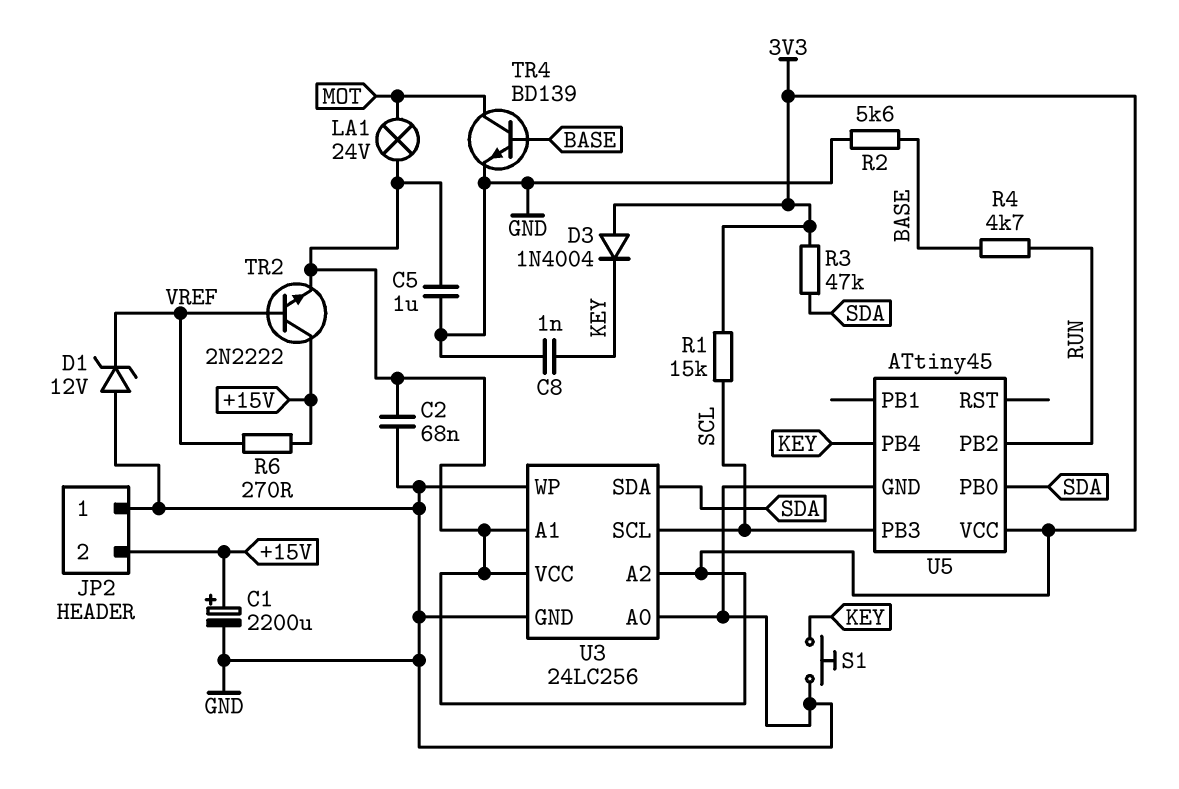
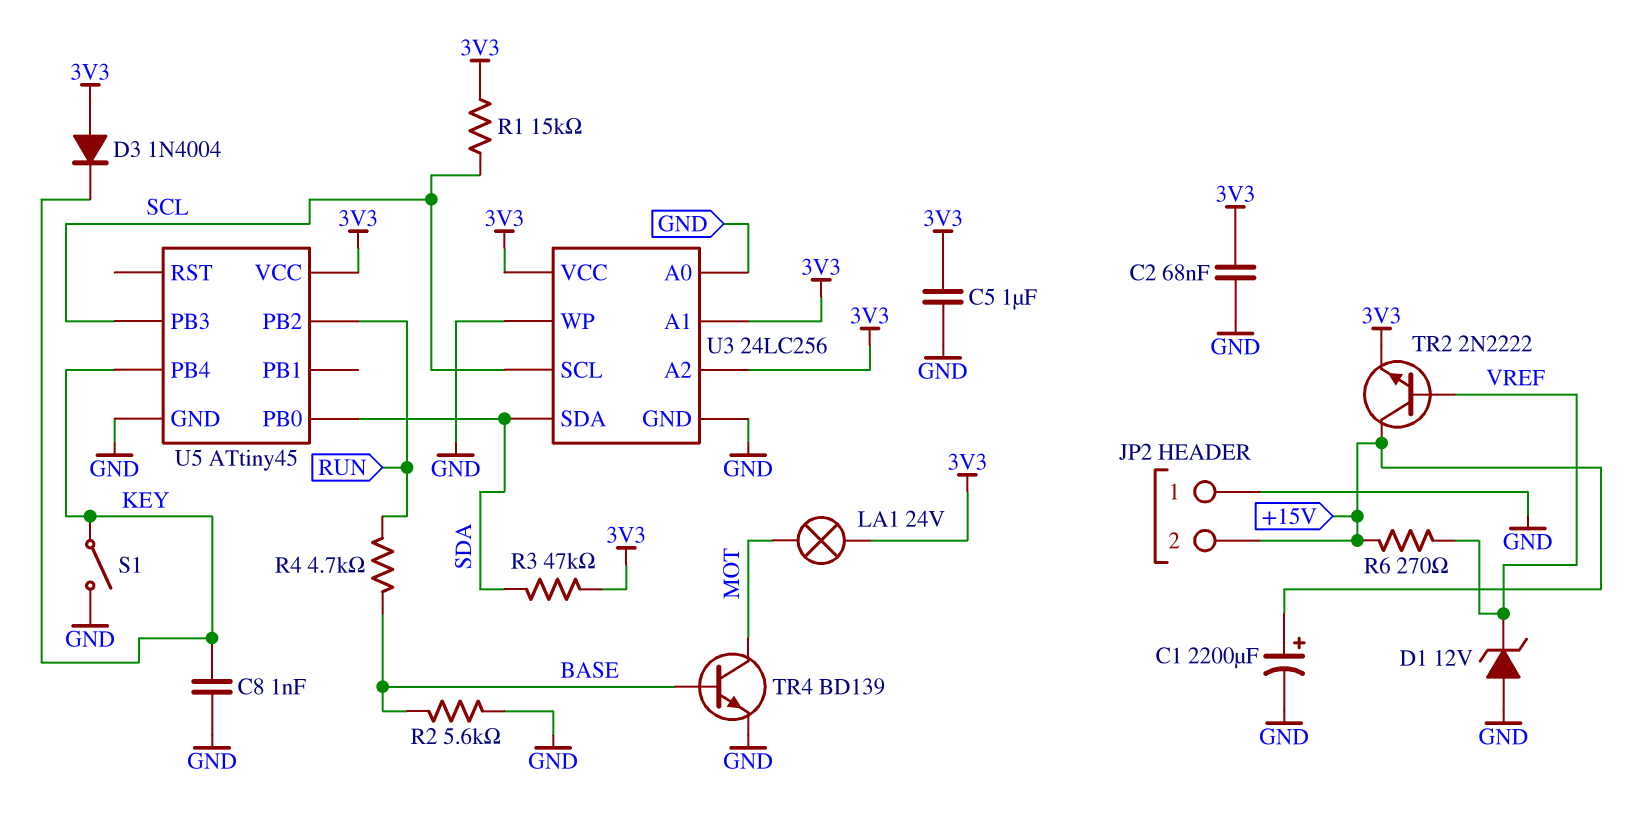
S1: button (GND, KEY) -> switch (GND, KEY)

